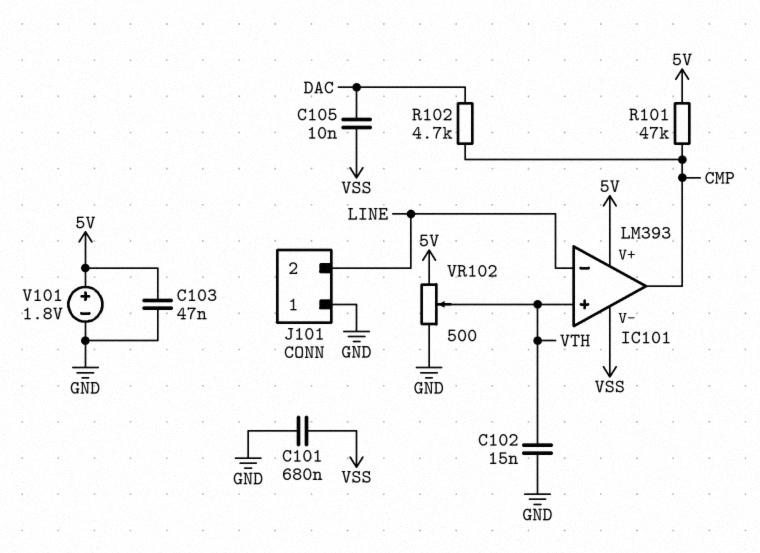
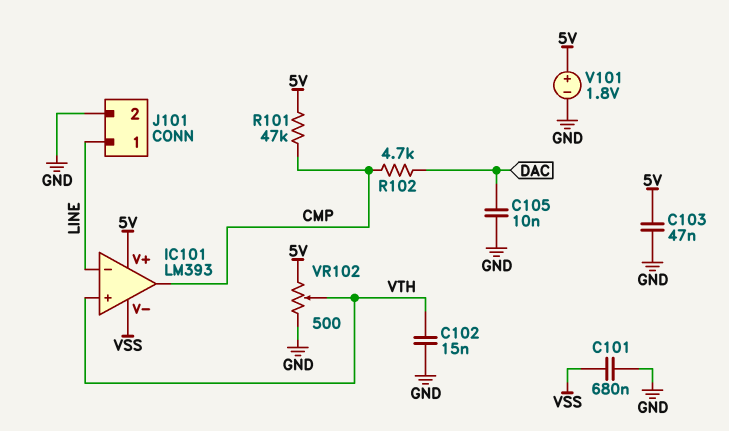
C105: 10nF (DAC, VSS) -> 10nF (DAC, GND)
J101 pin 1: GND -> LINE
J101 pin 2: LINE -> GND

